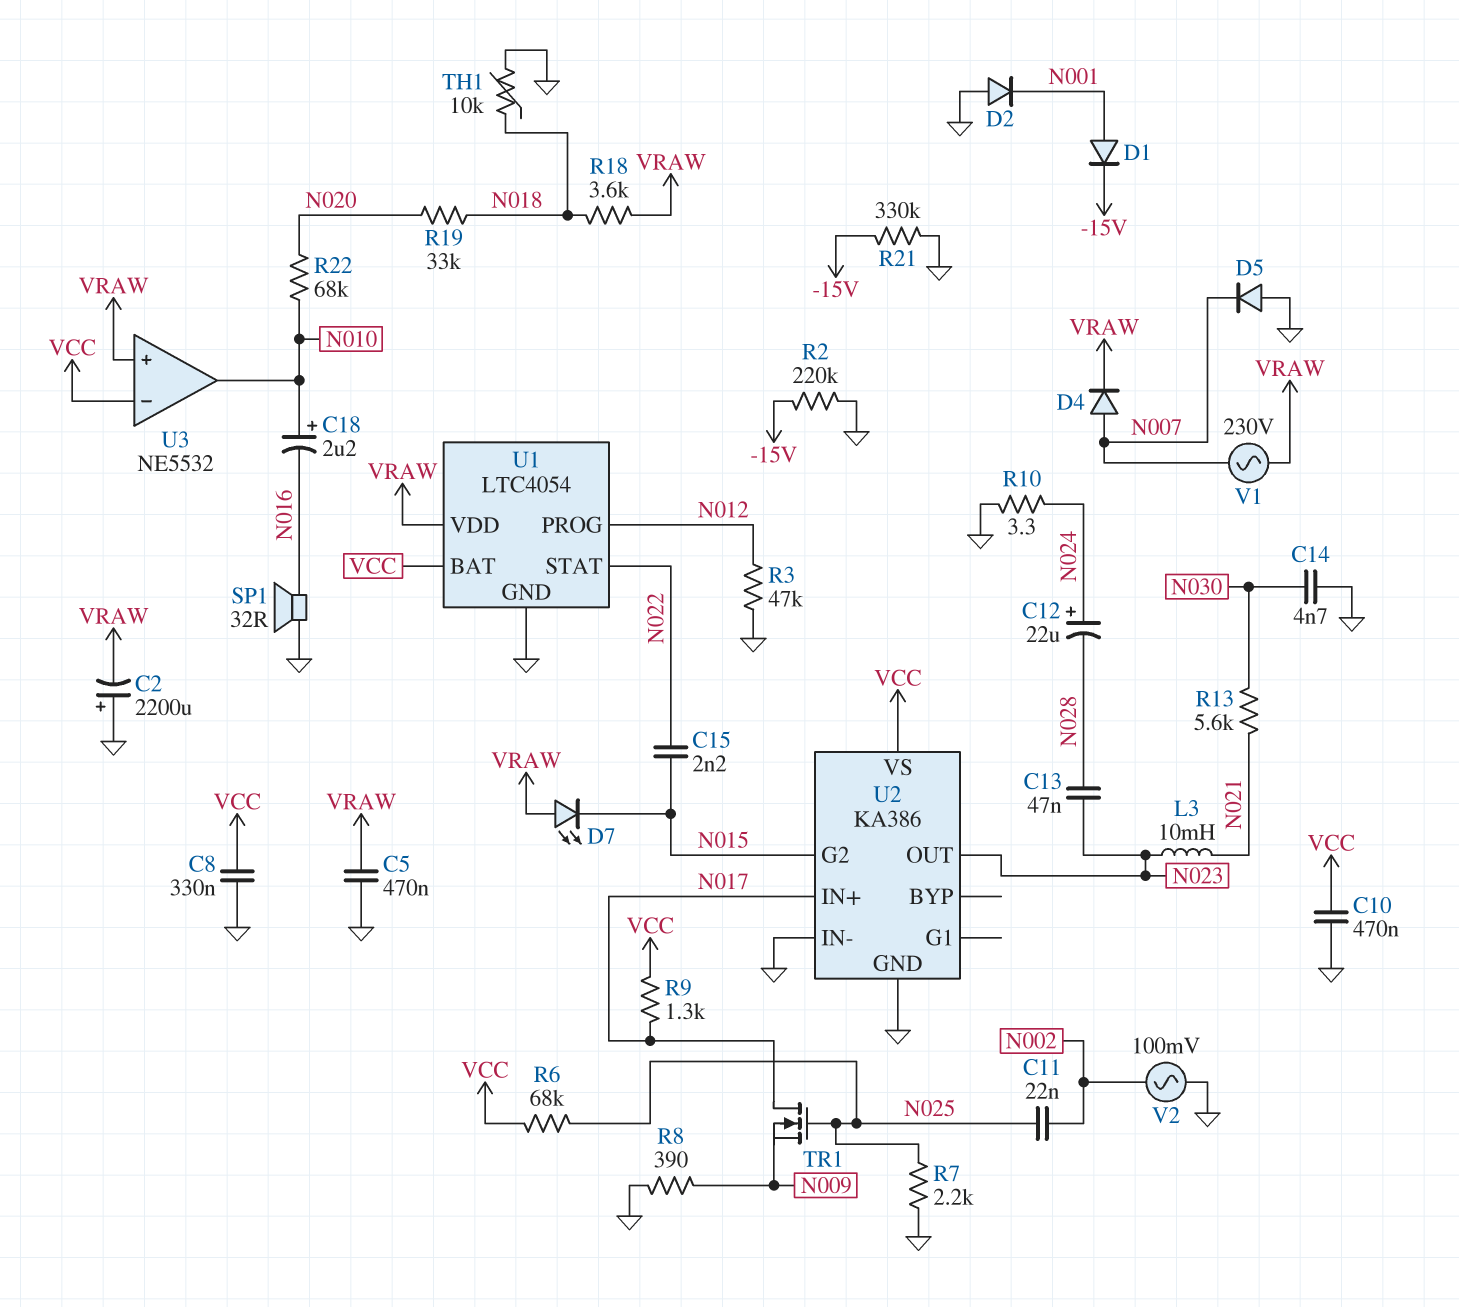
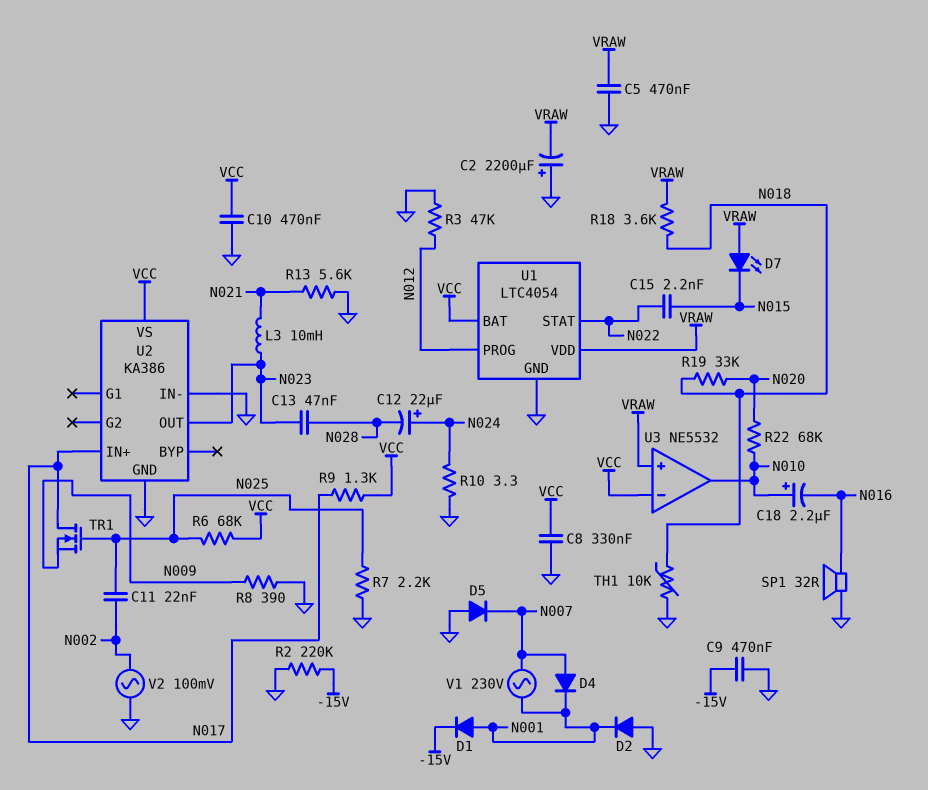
C9: none -> 470nF (-15V, GND)
C14: 4.7nF (GND, N030) -> none
D4: diode (A N007, K VRAW) -> diode (A N007, K N001)
R13: 5.6k (N021, N030) -> 5.6k (GND, N021)
R21: 330k (-15V, GND) -> none
U2 pin G2: N015 -> none
V1: AC 230V (N007, VRAW) -> AC 230V (N001, N007)

